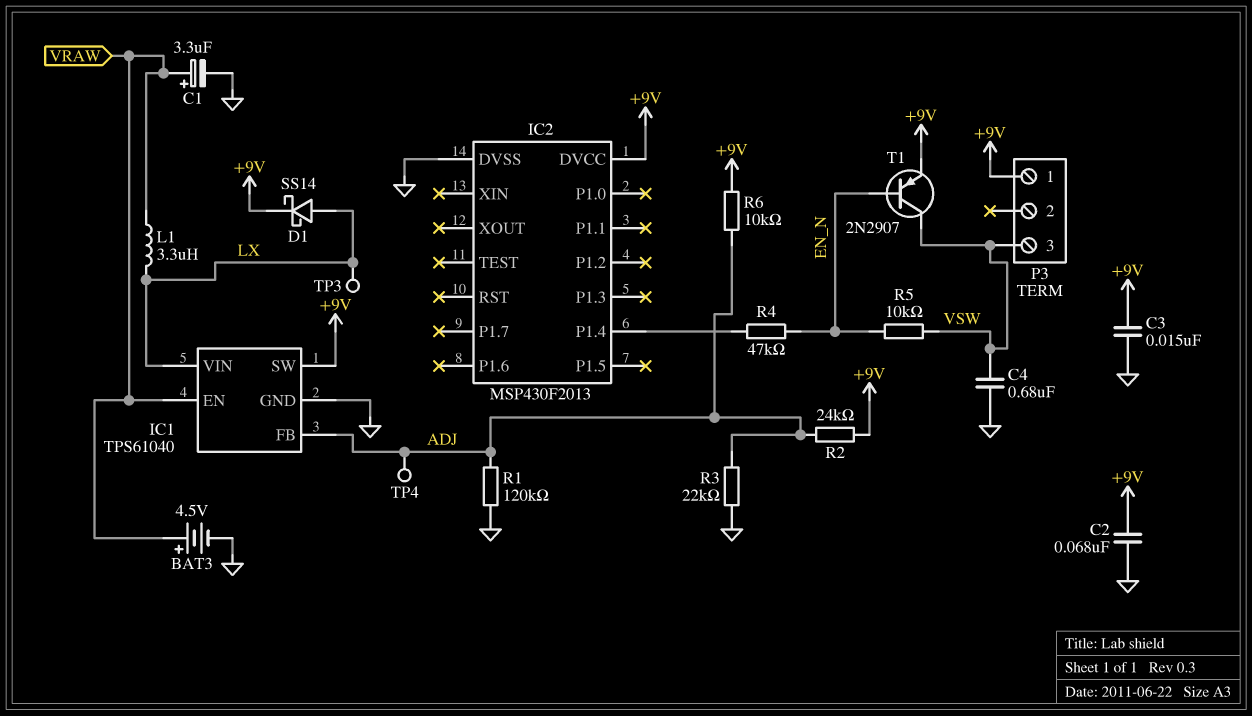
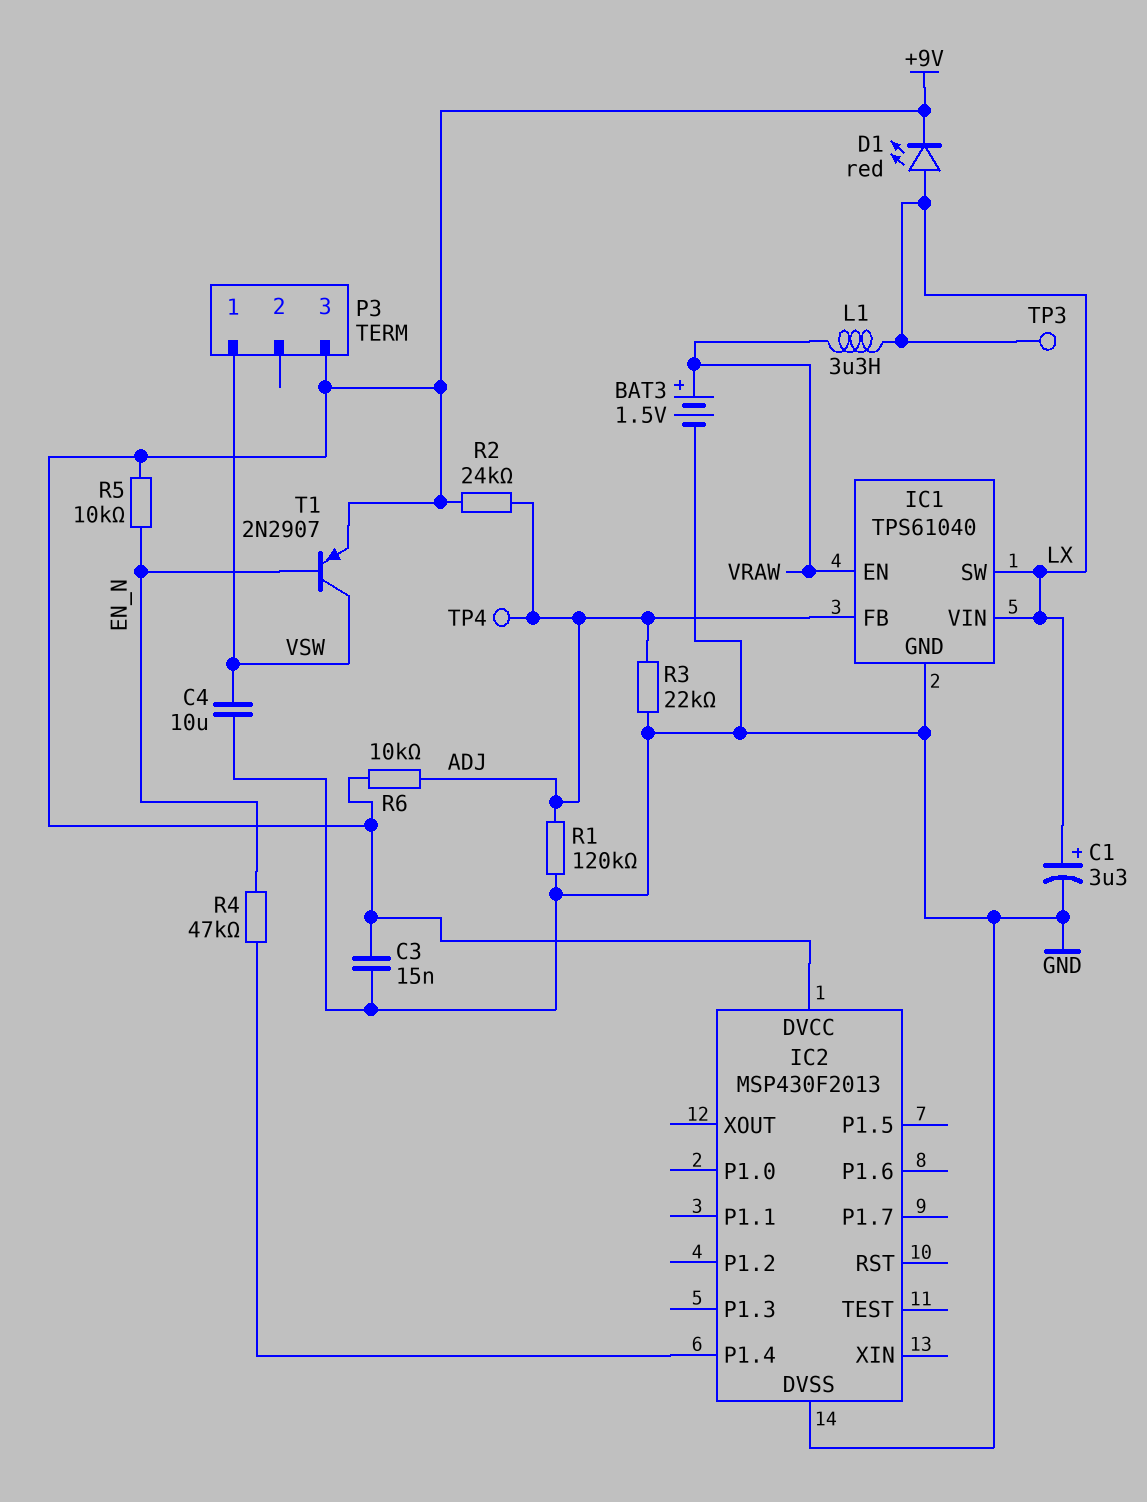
BAT3: 4.5V (plus VRAW, minus GND) -> 1.5V (plus VRAW, minus GND)
C1: 3.3uF (plus VRAW, minus GND) -> 3.3uF (plus LX, minus GND)
C2: 68nF (+9V, GND) -> none
C4: 680nF (GND, VSW) -> 10uF (GND, VSW)
D1: schottky SS14 (A LX, K +9V) -> LED red (A LX, K +9V)
IC1 pin SW: +9V -> LX
P3 pin 1: +9V -> VSW
P3 pin 3: VSW -> +9V
R5: 10k (EN_N, VSW) -> 10k (+9V, EN_N)

